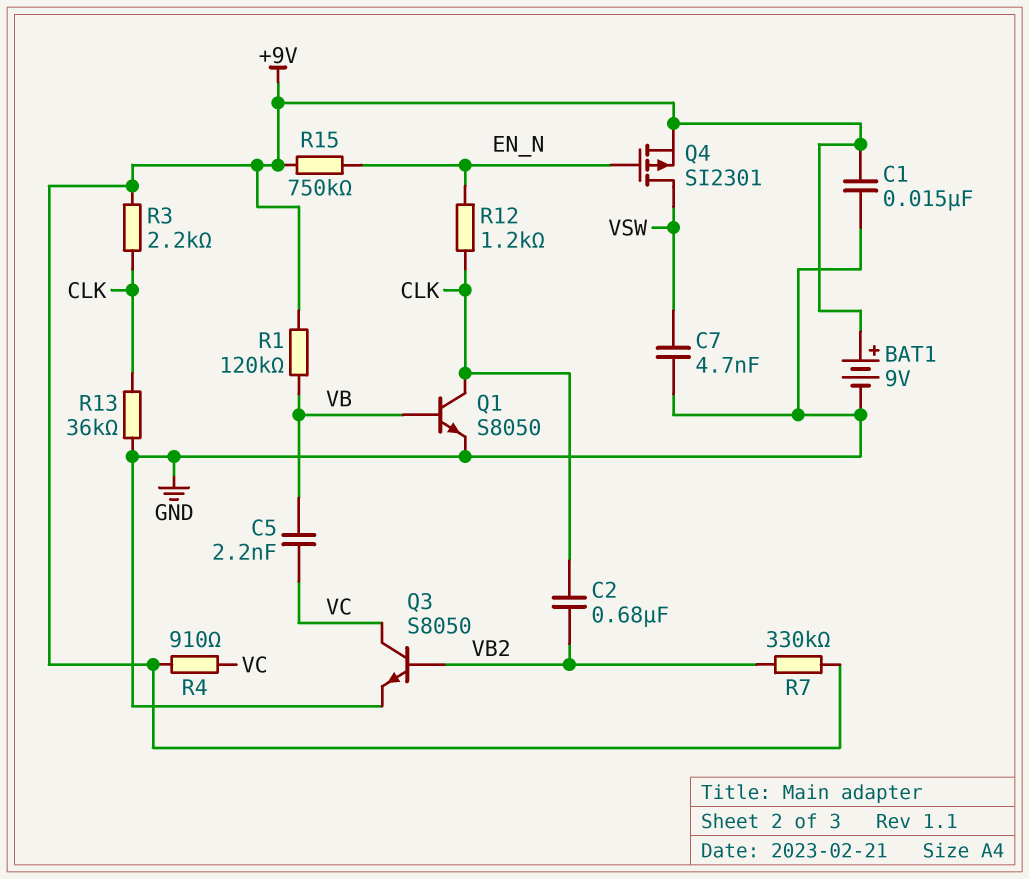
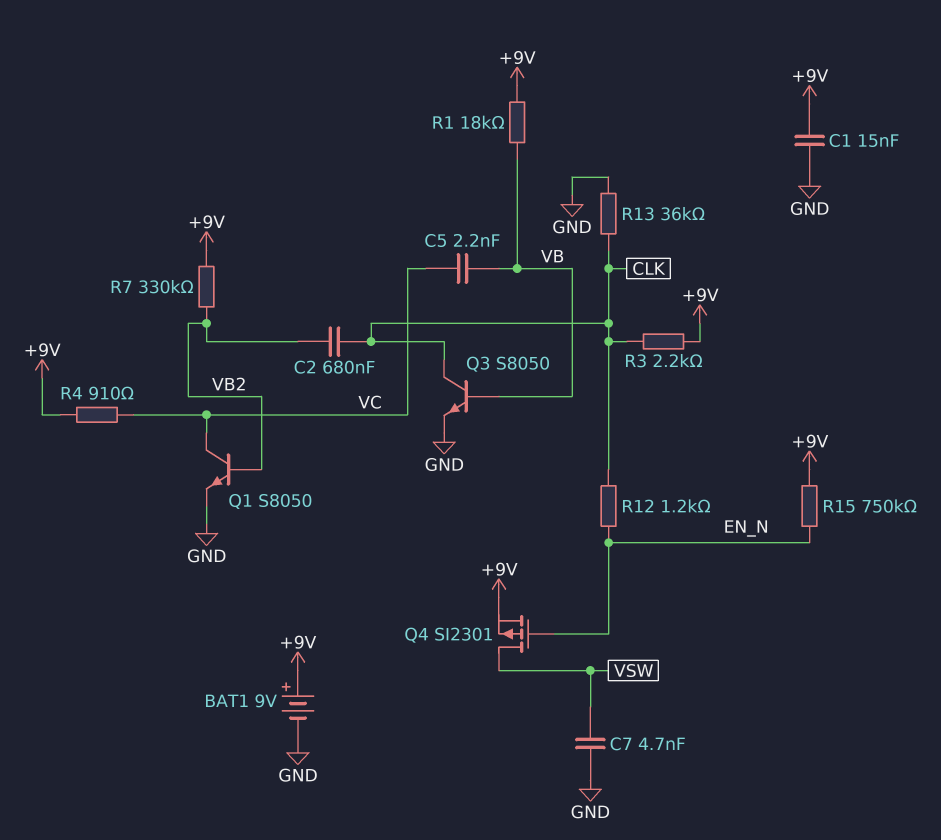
Q1: NPN S8050 (B VB, C CLK, E GND) -> NPN S8050 (B VB2, C VC, E GND)
Q3: NPN S8050 (B VB2, C VC, E GND) -> NPN S8050 (B VB, C CLK, E GND)
R1: 120k (+9V, VB) -> 18k (+9V, VB)

